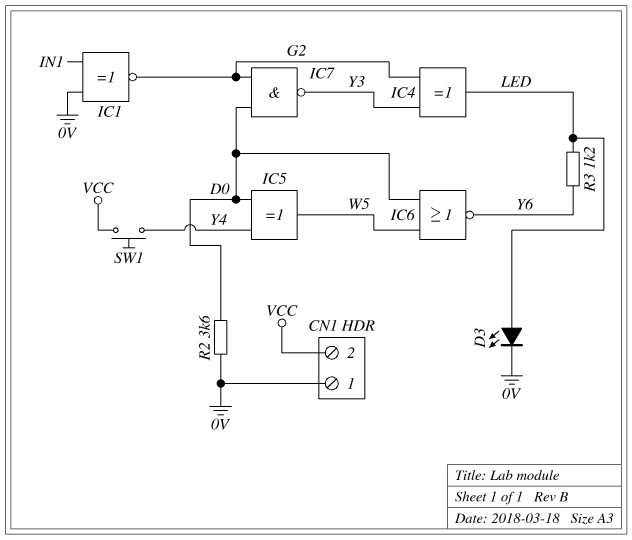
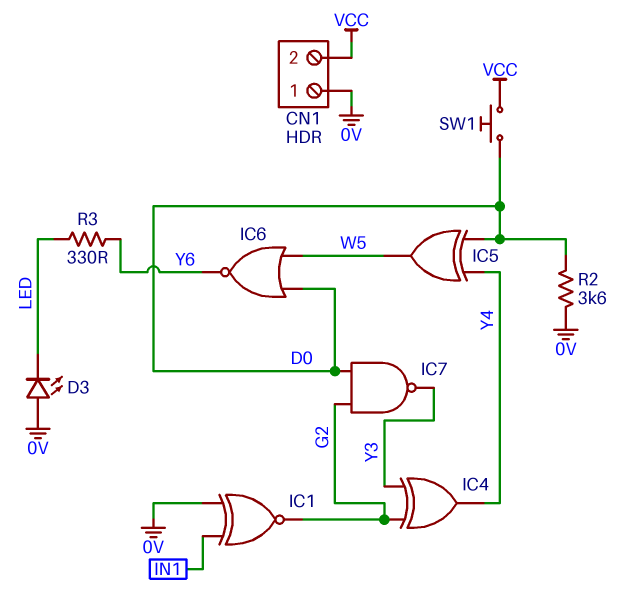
D3: LED (A LED, K 0V) -> LED (A 0V, K LED)
IC4: XOR (in G2, in Y3, out LED) -> XOR (in G2, in Y3, out Y4)
R3: 1.2k (LED, Y6) -> 330 (LED, Y6)
SW1: button (VCC, Y4) -> button (D0, VCC)

